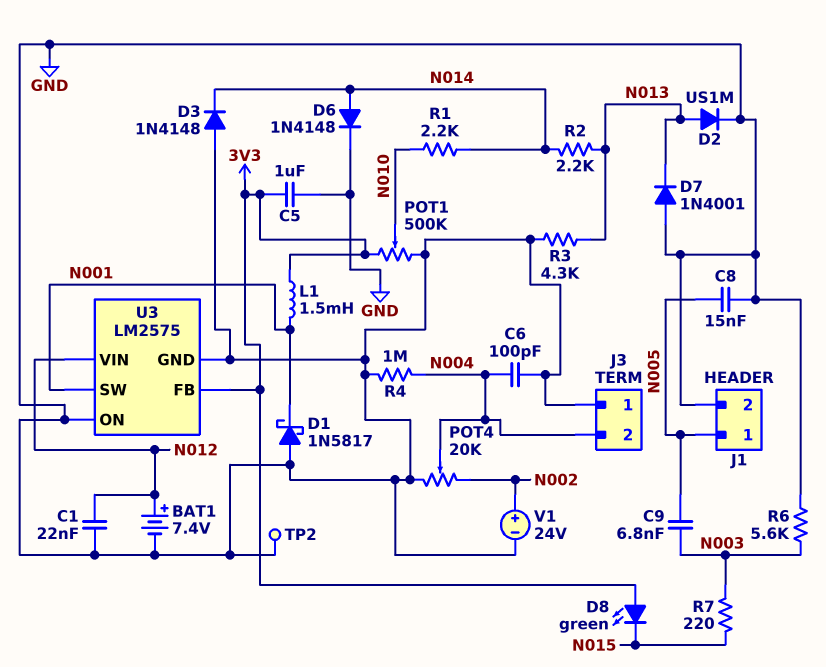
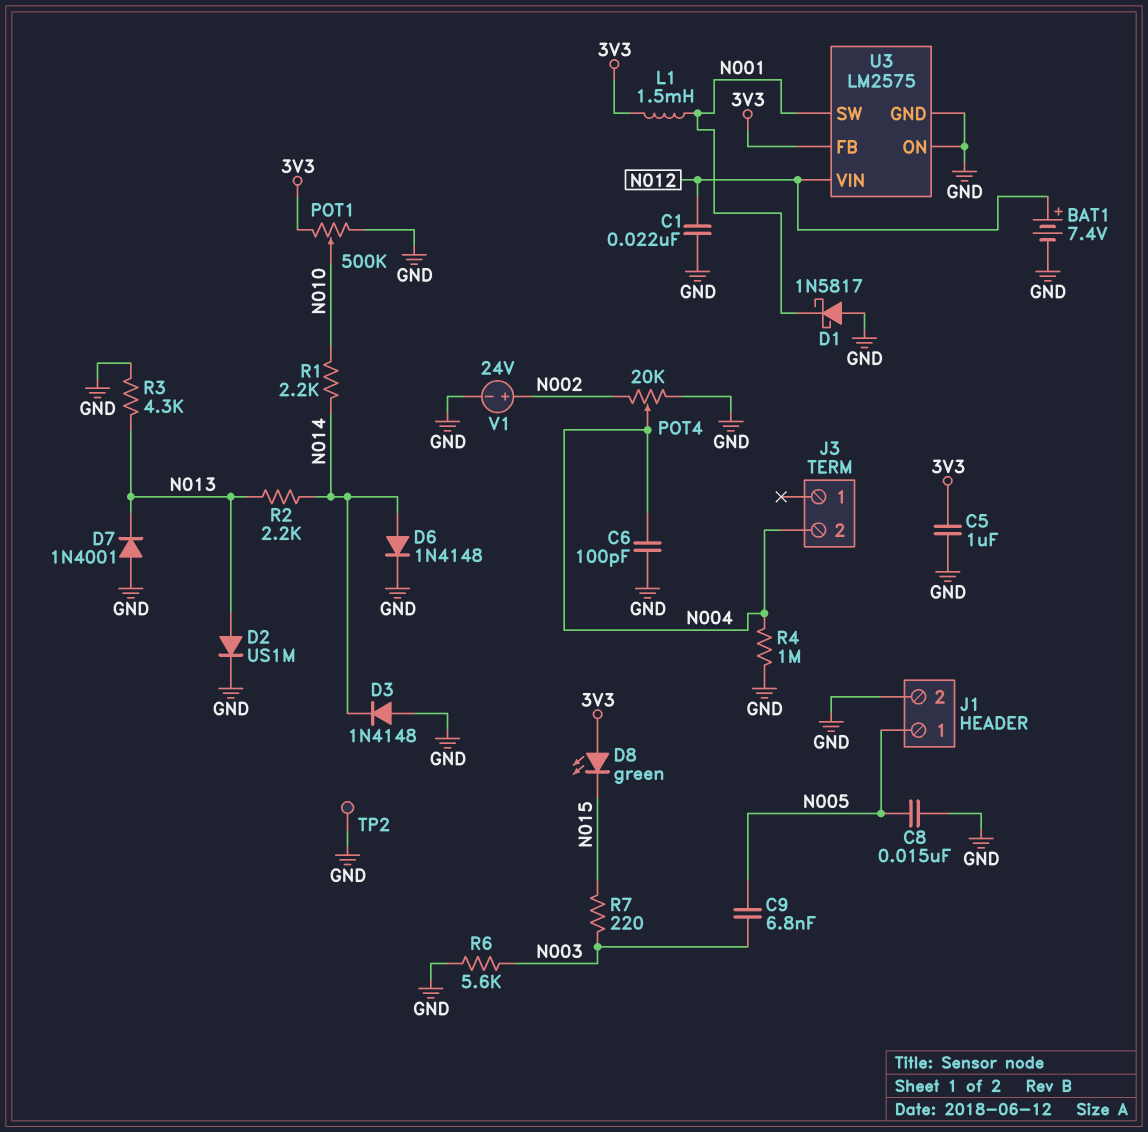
J3 pin 1: GND -> none

